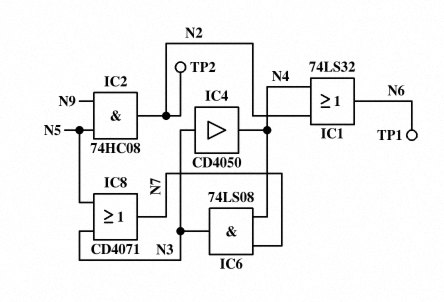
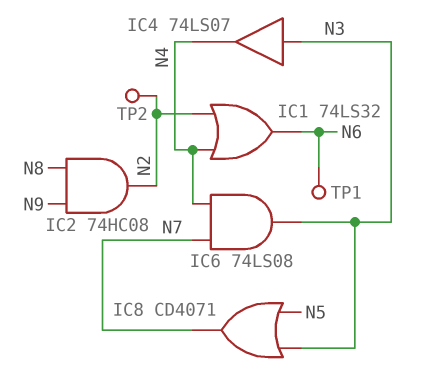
IC2: AND 74HC08 (in N5, in N9, out N2) -> AND 74HC08 (in N8, in N9, out N2)
IC4: buffer CD4050 (in N3, out N4) -> buffer 74LS07 (in N3, out N4)

